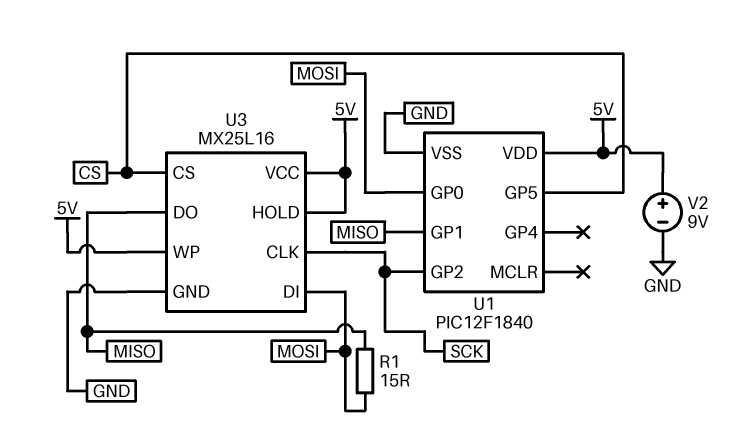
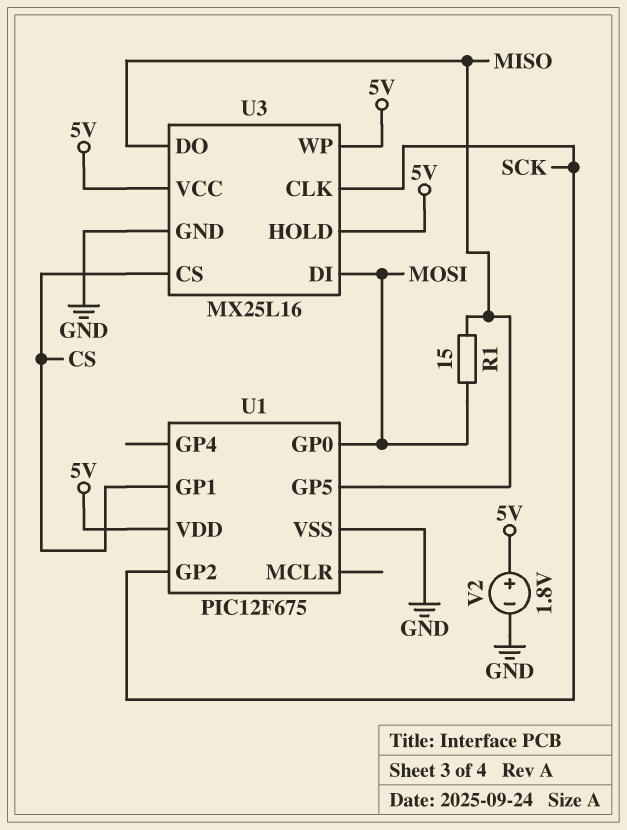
U1: PIC12F1840 -> PIC12F675
U1 pin GP1: MISO -> CS
U1 pin GP5: CS -> MISO
V2: 9V (plus 5V, minus GND) -> 1.8V (plus 5V, minus GND)

